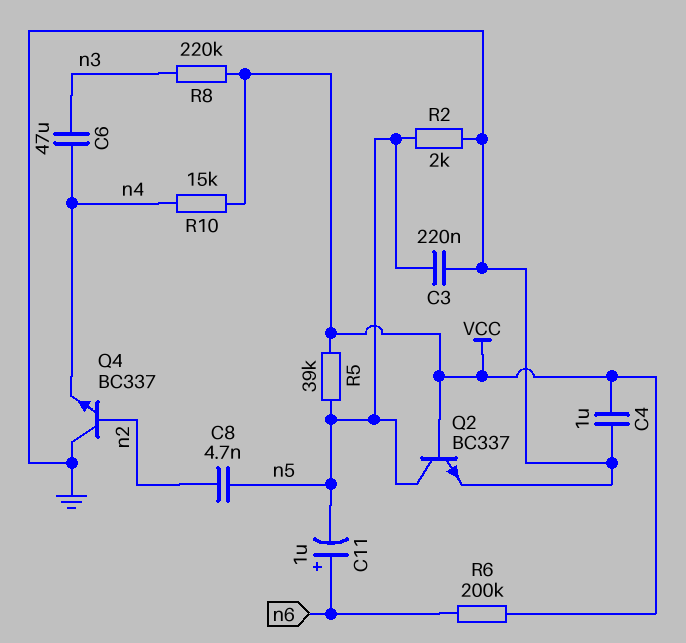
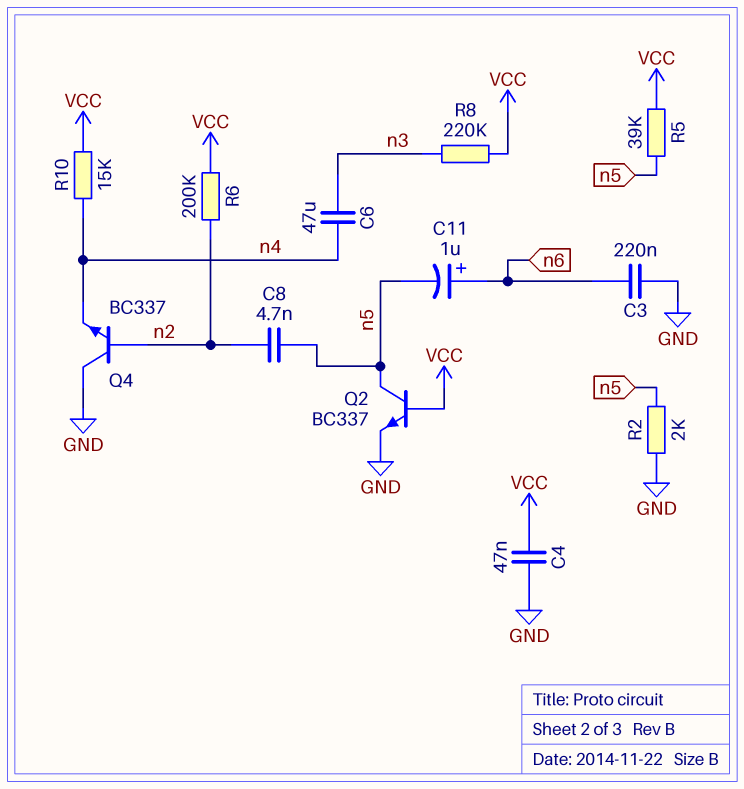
C3: 220nF (GND, n5) -> 220nF (GND, n6)
C4: 1uF (GND, VCC) -> 47nF (GND, VCC)
R6: 200k (VCC, n6) -> 200k (VCC, n2)

